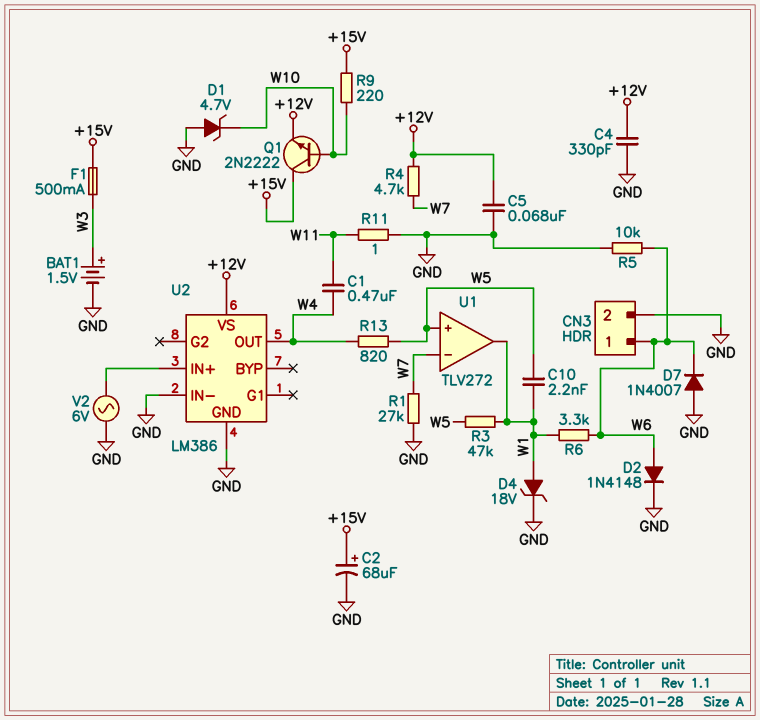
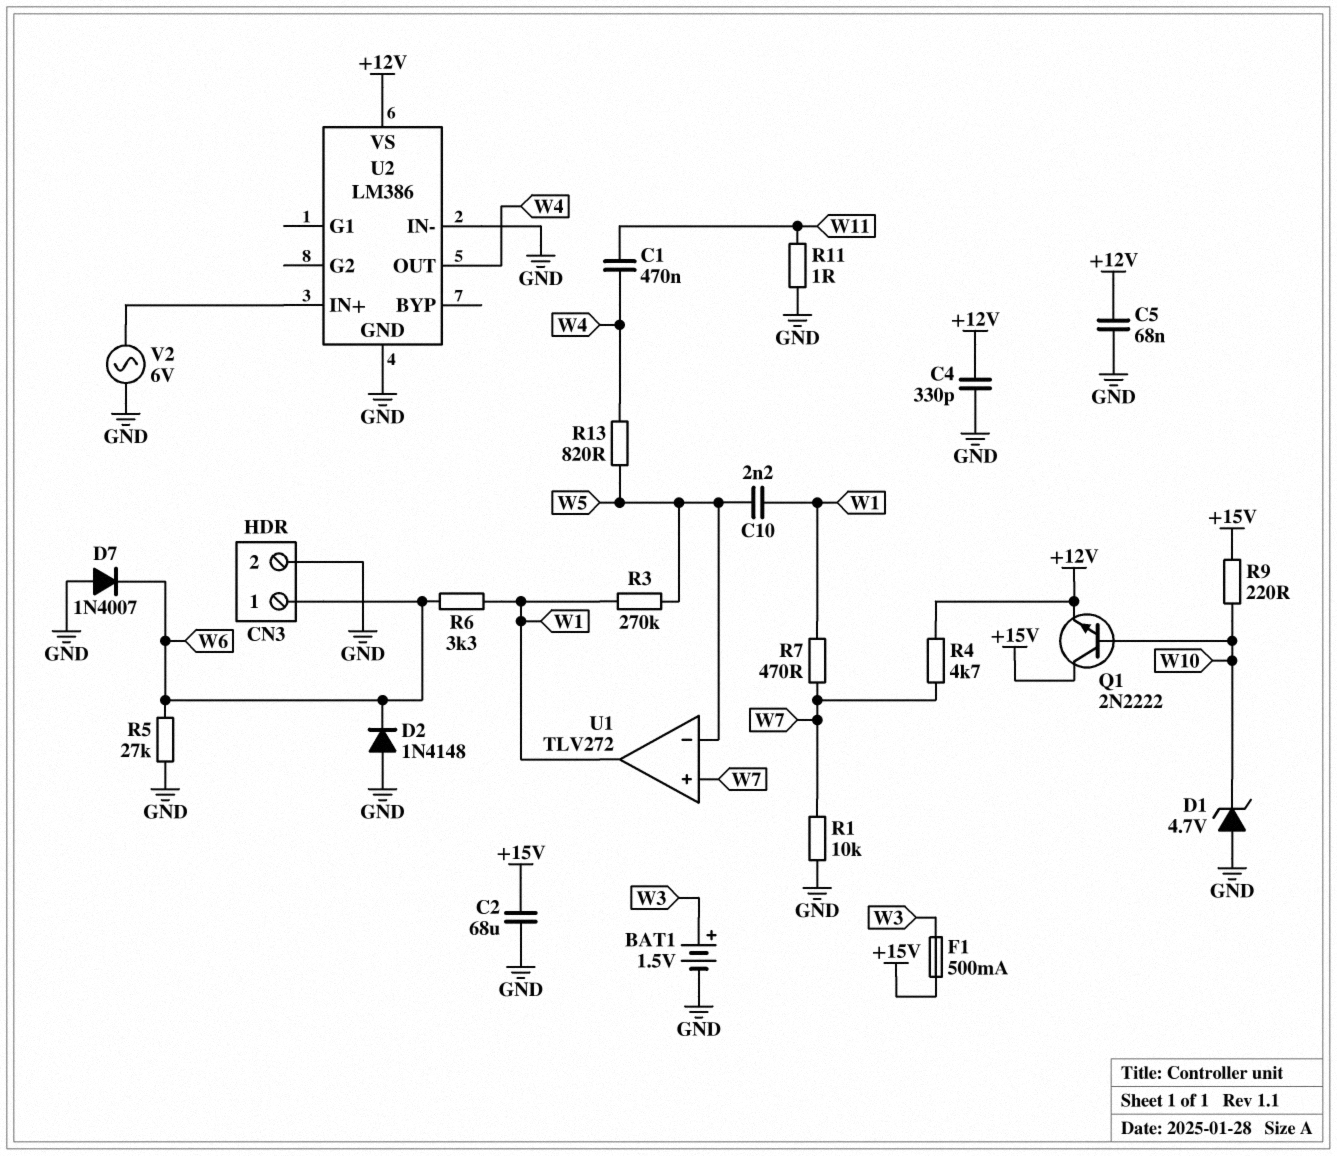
C2: 68uF (plus +15V, minus GND) -> 68uF (+15V, GND)
D2: diode 1N4148 (A W6, K GND) -> diode 1N4148 (A GND, K W6)
D4: zener 18V (A W1, K GND) -> none
R1: 27k (GND, W7) -> 10k (GND, W7)
R3: 47k (W1, W5) -> 270k (W1, W5)
R5: 10k (GND, W6) -> 27k (GND, W6)
R7: none -> 470 (W1, W7)
U1 pin in+: W5 -> W7
U1 pin in-: W7 -> W5

